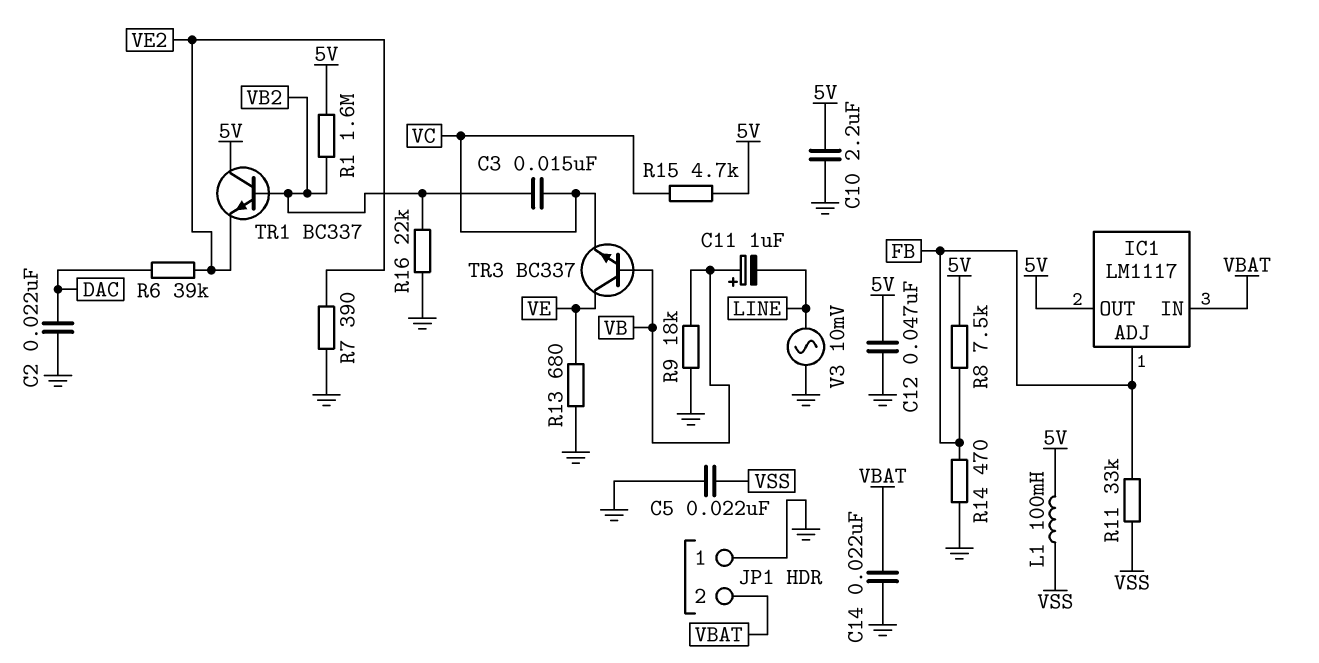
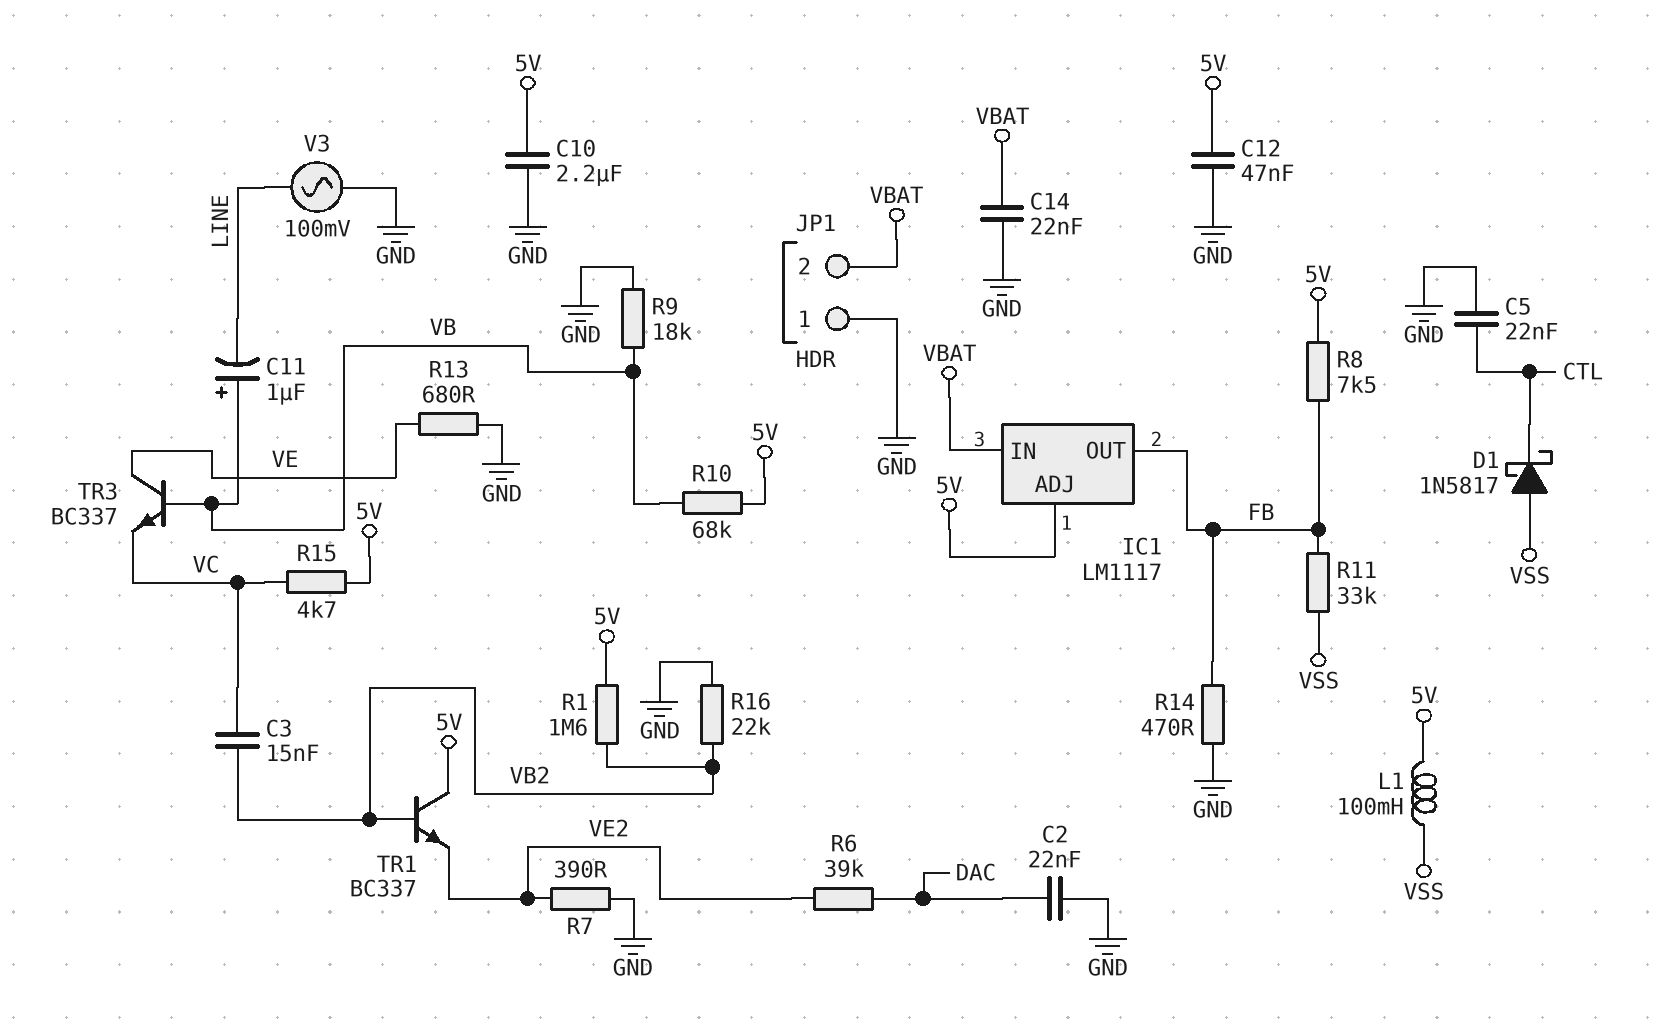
C5: 22nF (GND, VSS) -> 22nF (CTL, GND)
D1: none -> schottky 1N5817 (A VSS, K CTL)
IC1 pin ADJ: FB -> 5V
IC1 pin OUT: 5V -> FB
R10: none -> 68k (5V, VB)
V3: AC 10mV (GND, LINE) -> AC 100mV (GND, LINE)

